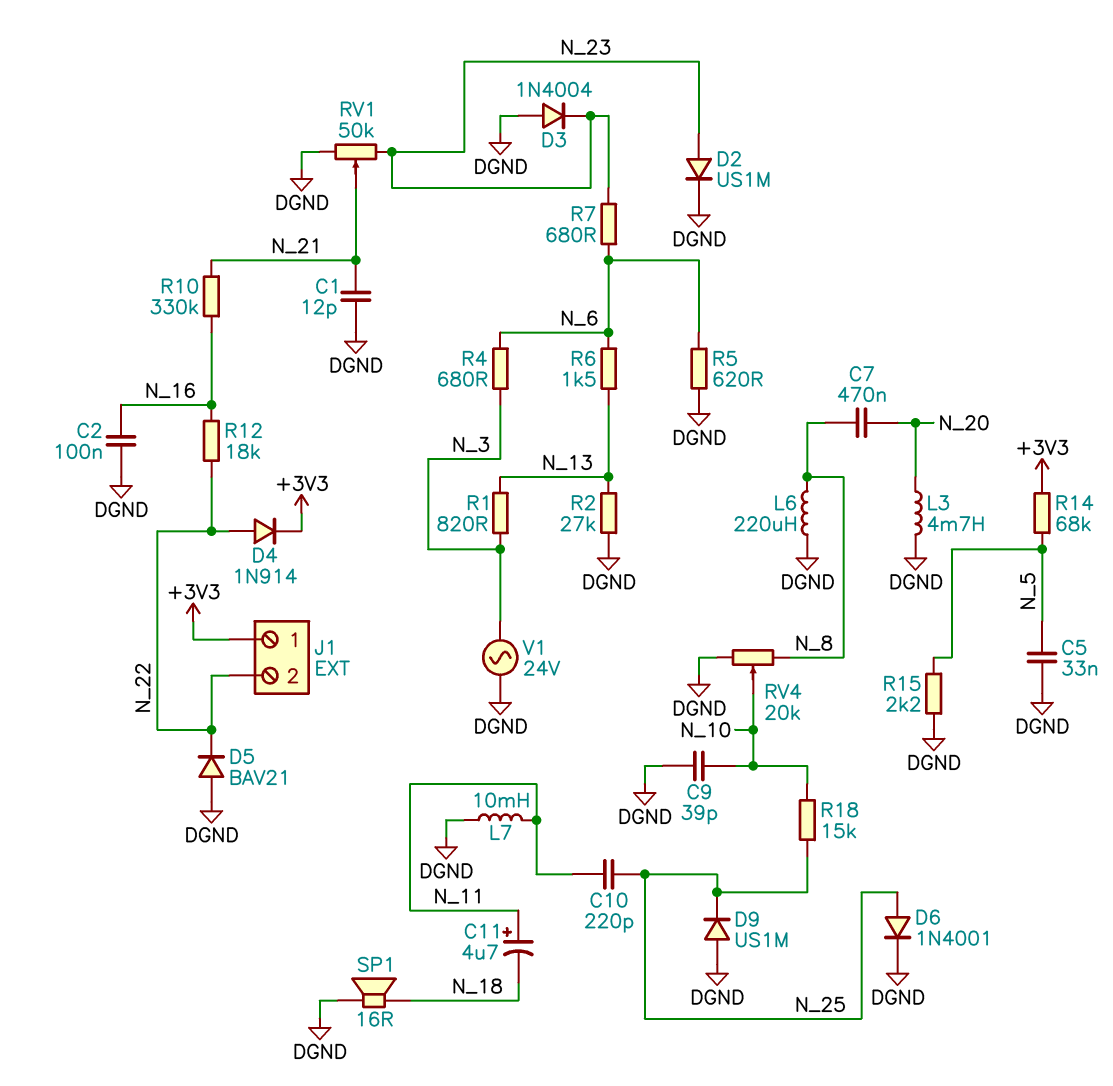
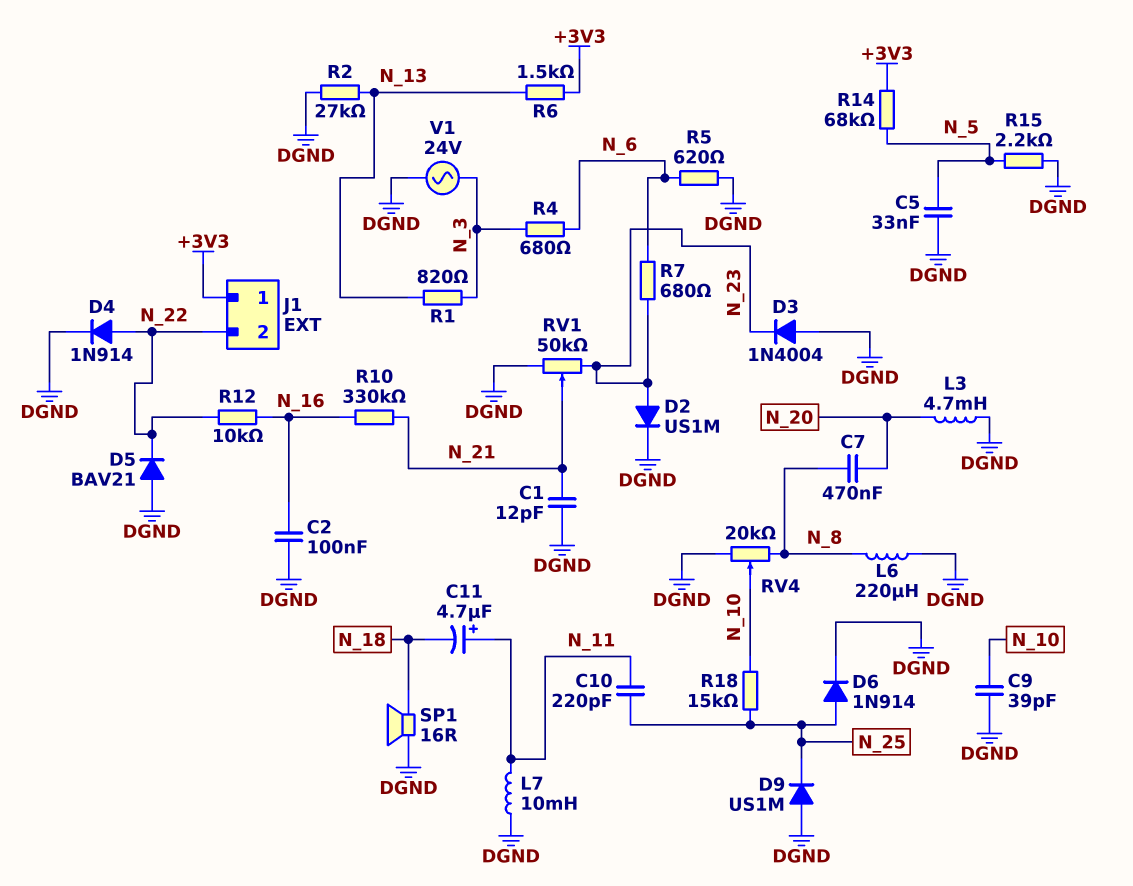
D4: diode 1N914 (A N_22, K +3V3) -> diode 1N914 (A N_22, K DGND)
D6: diode 1N4001 (A N_25, K DGND) -> diode 1N914 (A N_25, K DGND)
R6: 1.5k (N_6, N_13) -> 1.5k (+3V3, N_13)
R12: 18k (N_16, N_22) -> 10k (N_16, N_22)

